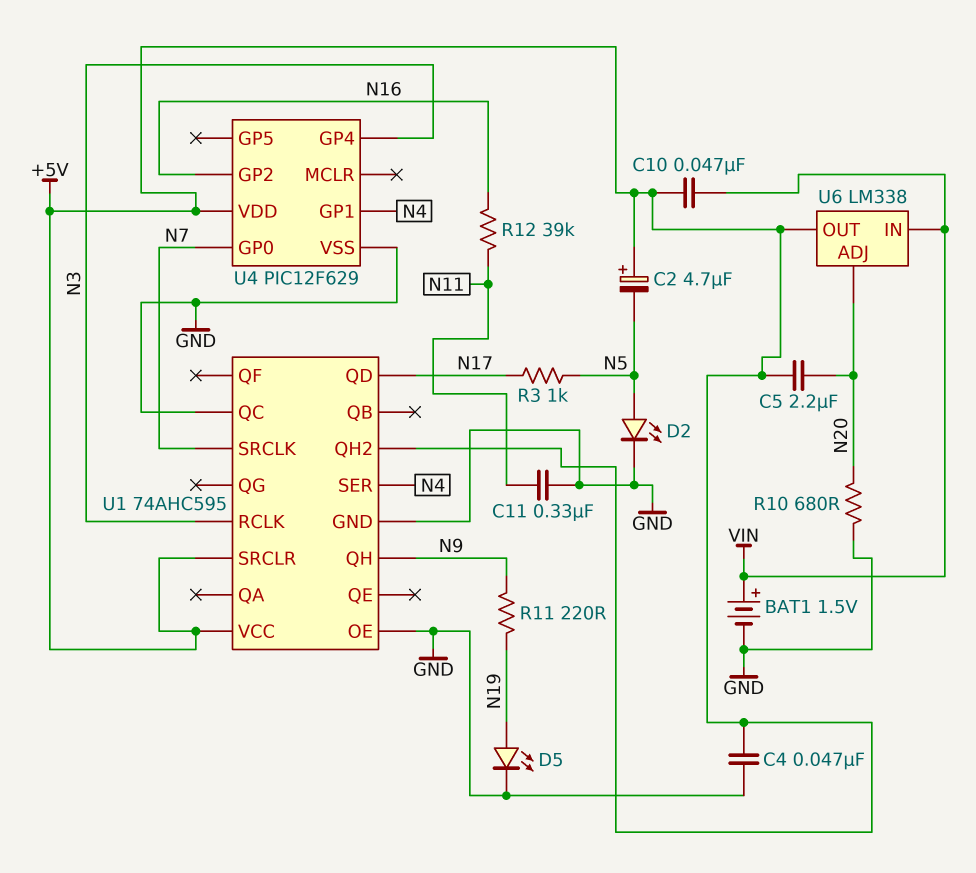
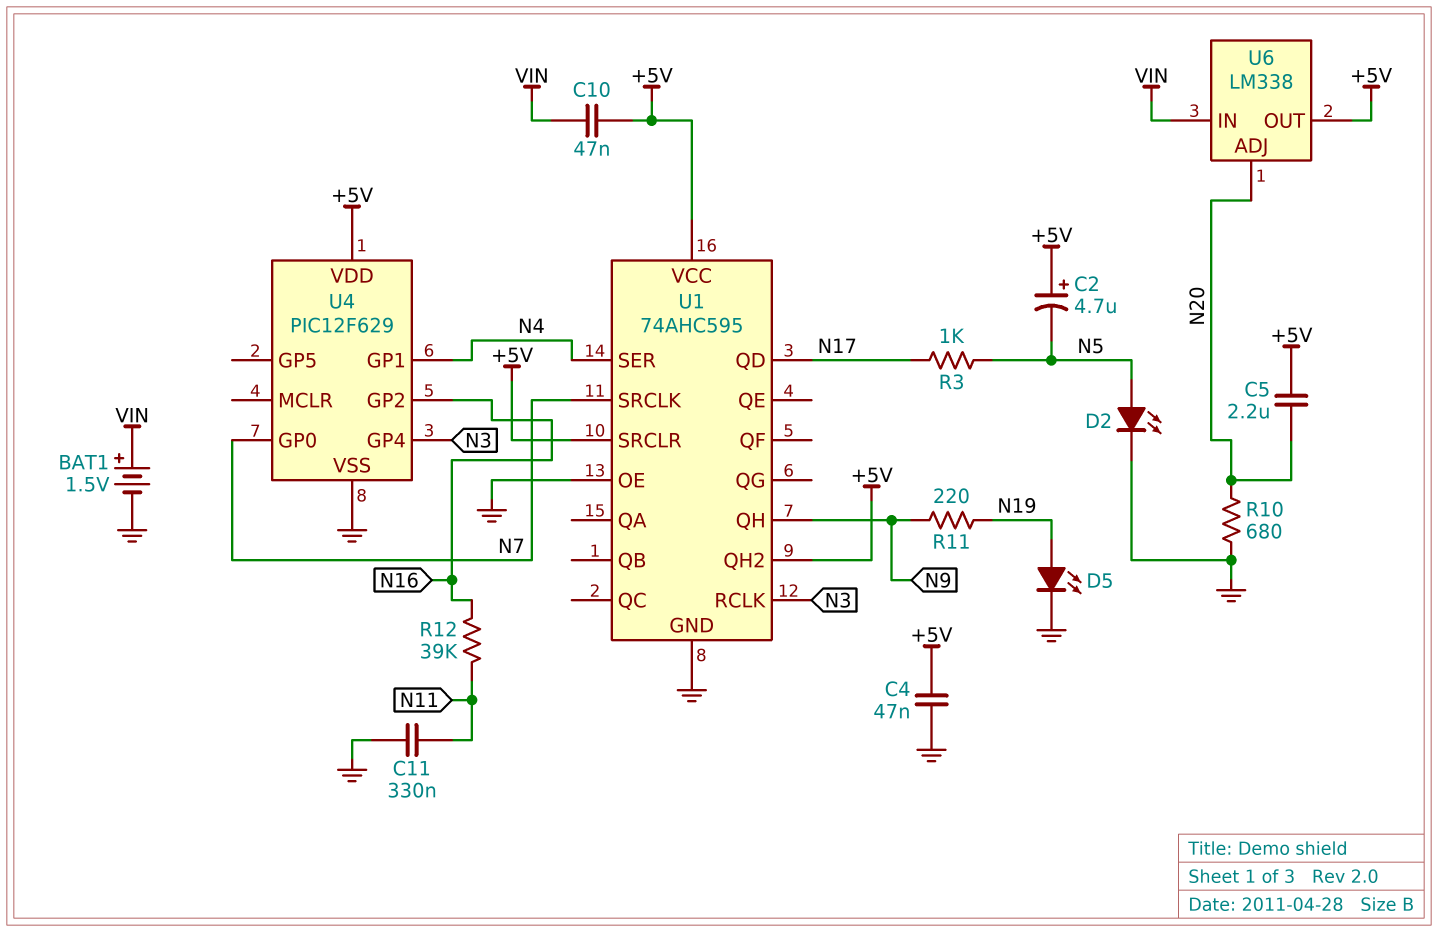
U1 pin QC: GND -> none

